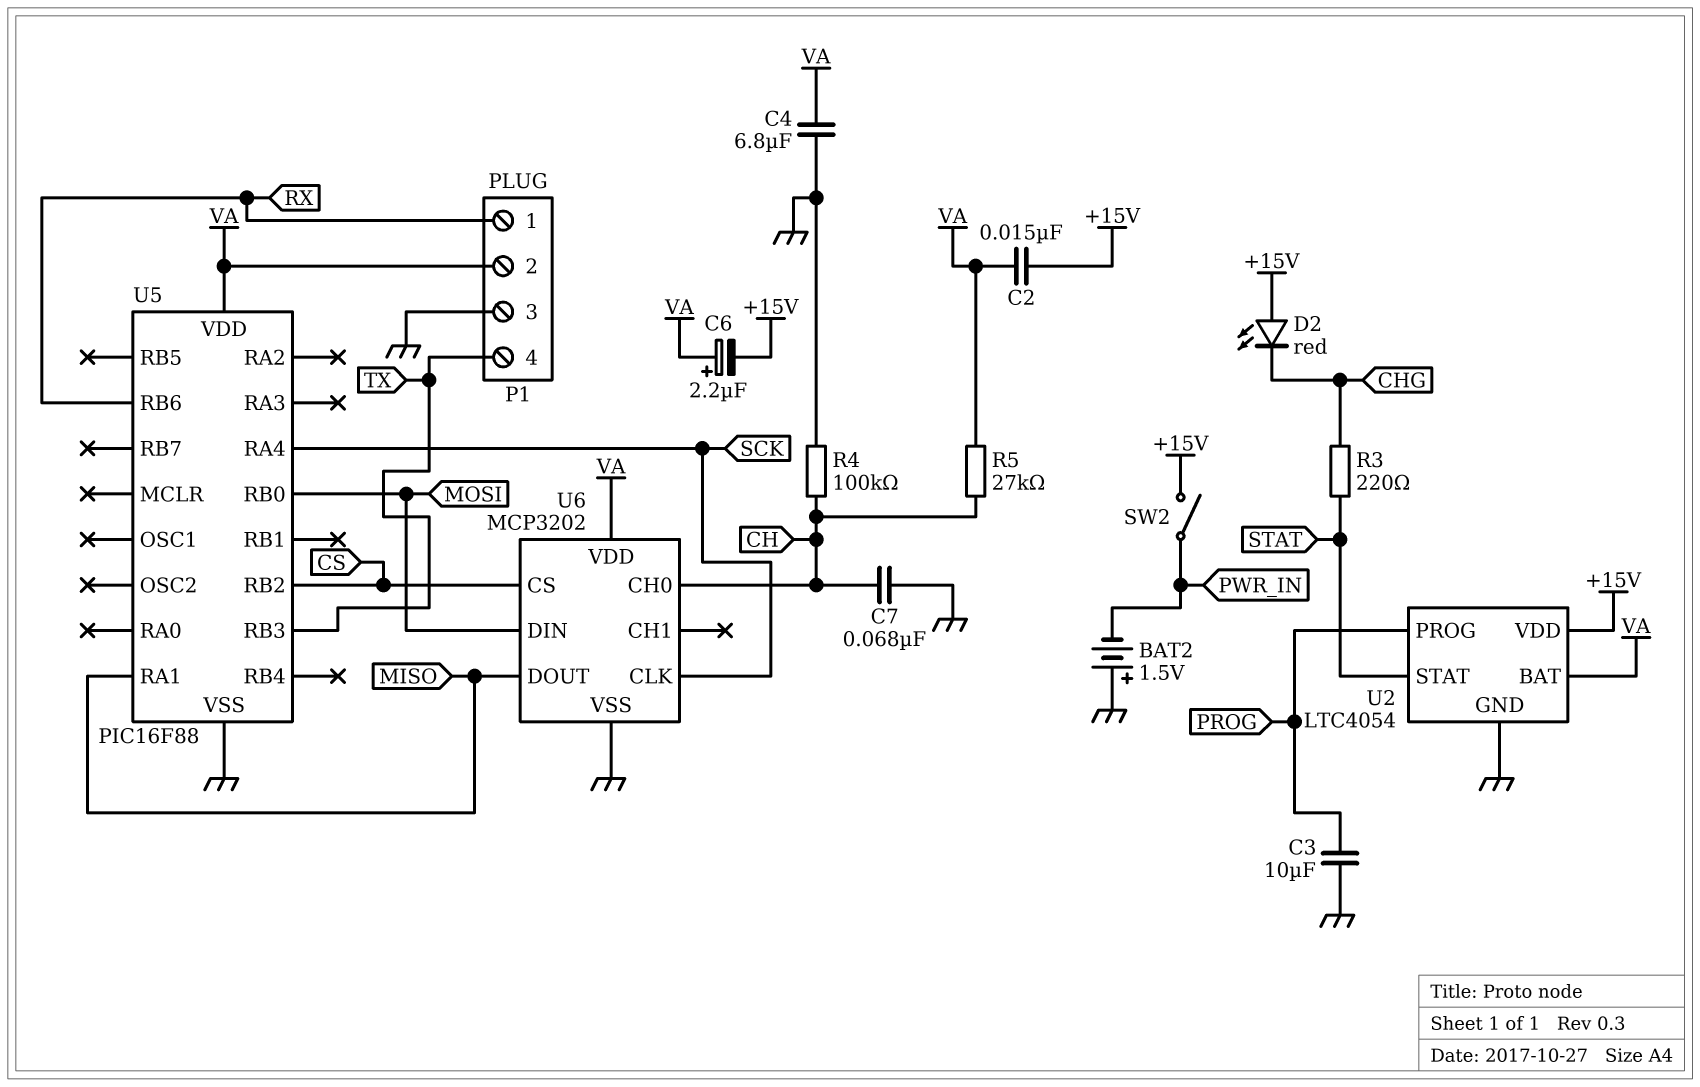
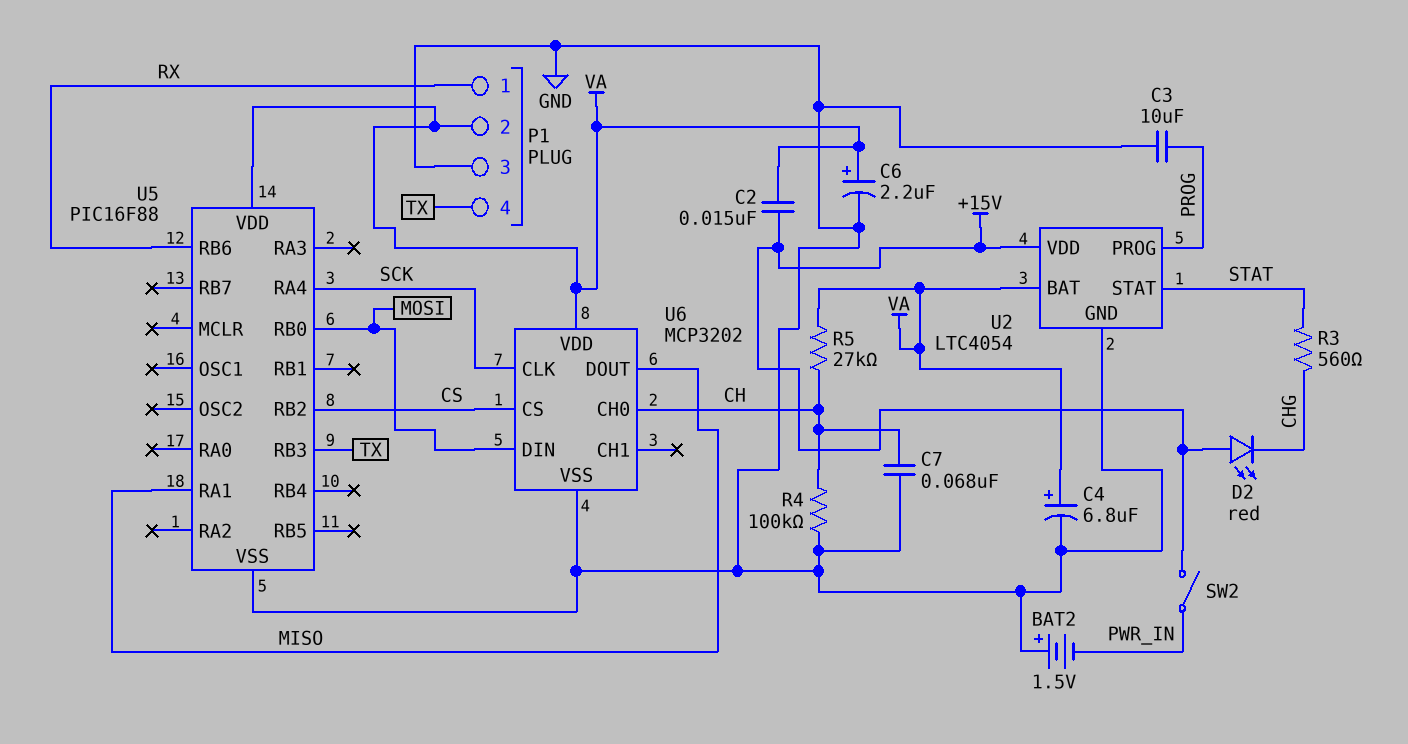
C4: 6.8uF (GND, VA) -> 6.8uF (plus VA, minus GND)
C6: 2.2uF (plus VA, minus +15V) -> 2.2uF (plus VA, minus GND)
R3: 220 (CHG, STAT) -> 560 (CHG, STAT)

